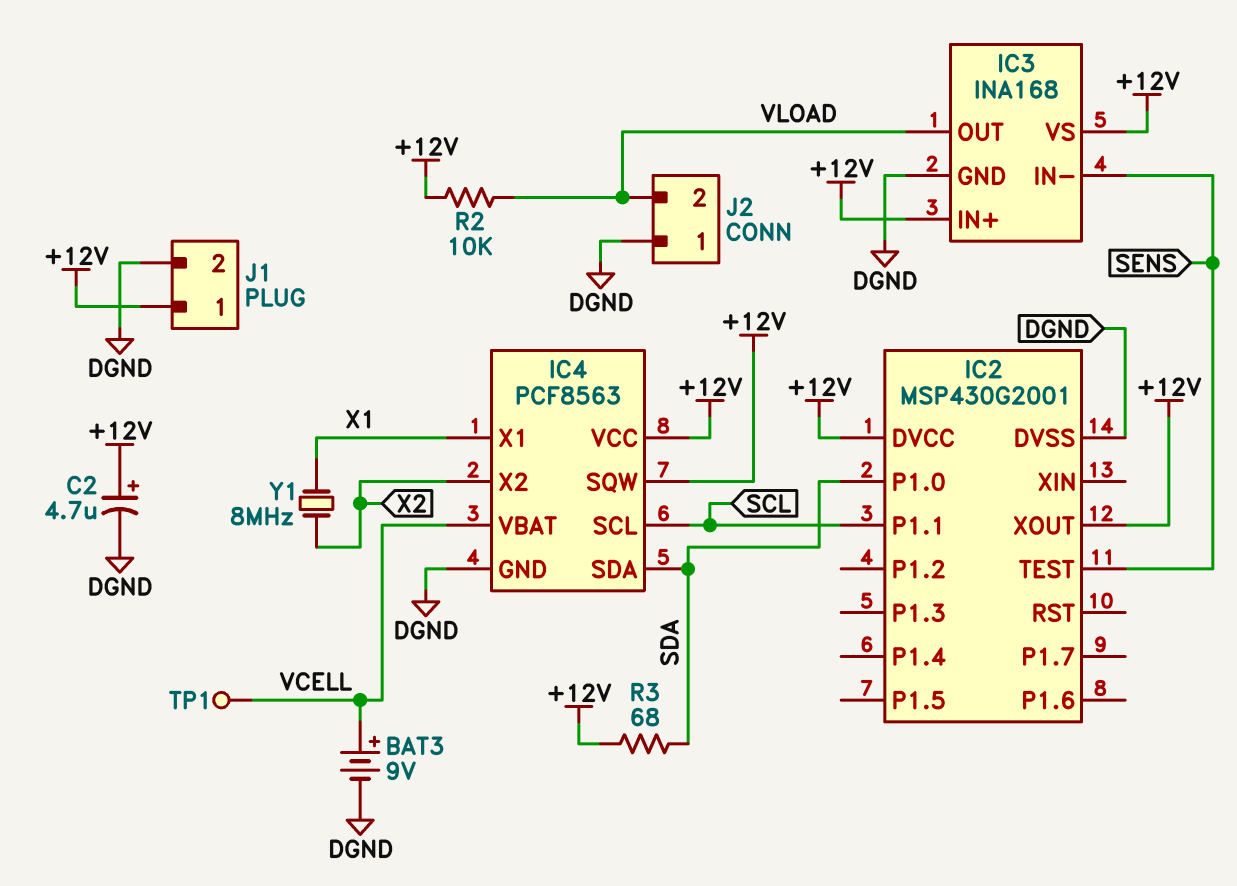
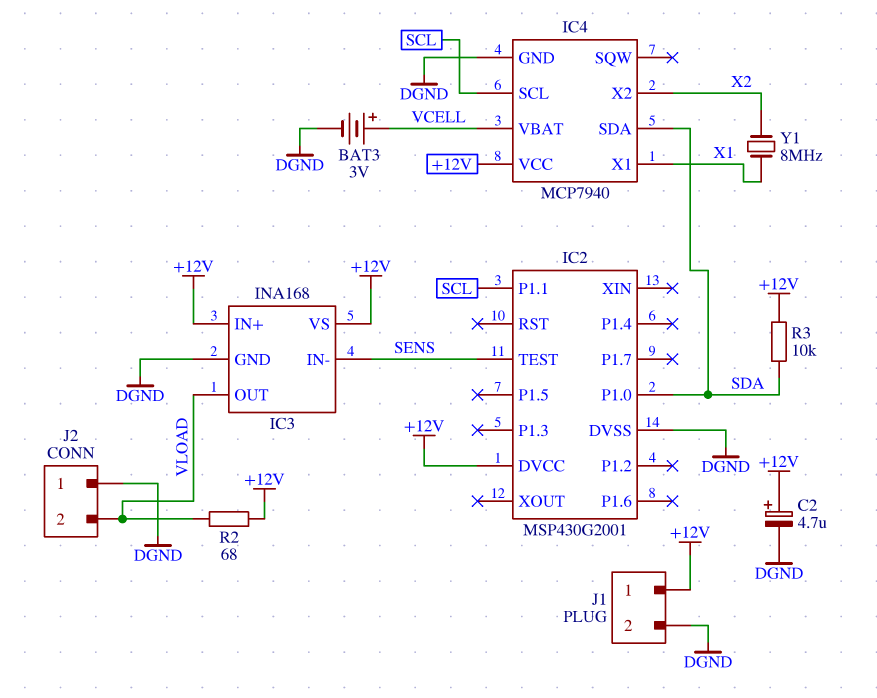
BAT3: 9V (plus VCELL, minus DGND) -> 3V (plus VCELL, minus DGND)
IC2 pin XOUT: +12V -> none
IC4: PCF8563 -> MCP7940
IC4 pin SQW: +12V -> none
R2: 10k (+12V, VLOAD) -> 68 (+12V, VLOAD)
R3: 68 (+12V, SDA) -> 10k (+12V, SDA)
TP1: test point (VCELL) -> none

